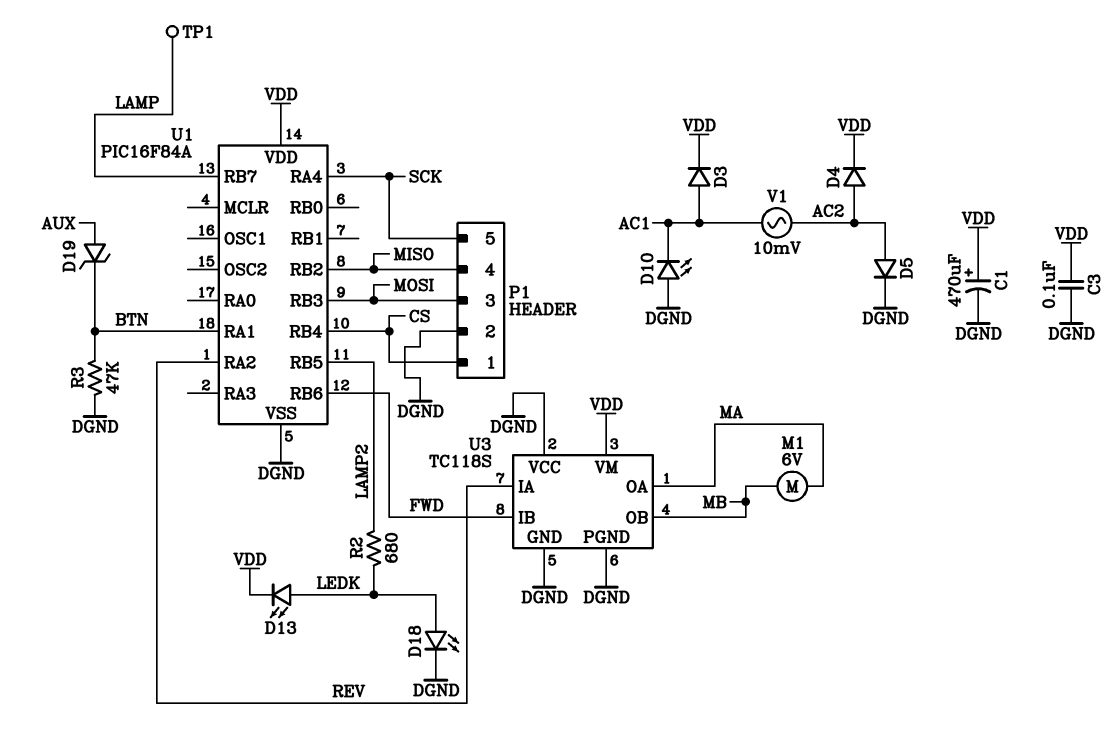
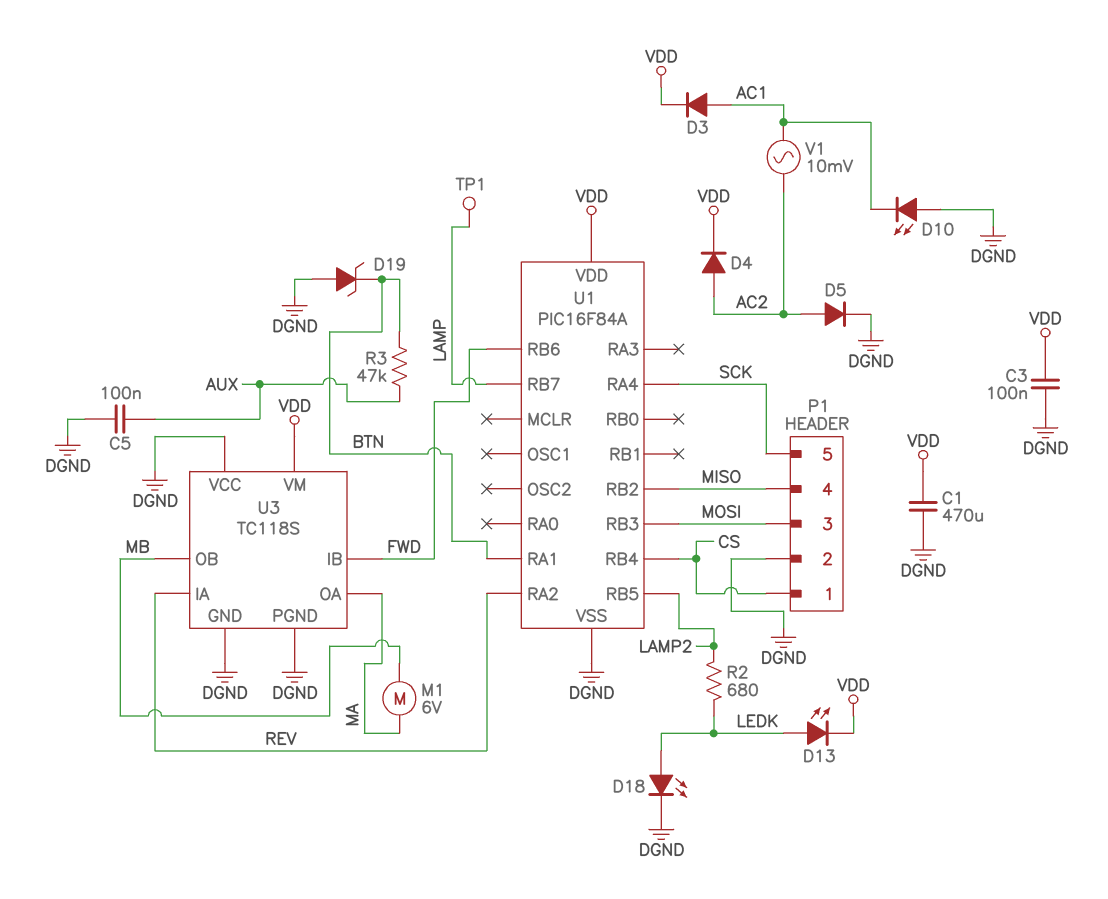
C1: 470uF (plus VDD, minus DGND) -> 470uF (DGND, VDD)
C5: none -> 100nF (AUX, DGND)
D19: zener (A AUX, K BTN) -> zener (A DGND, K BTN)
R3: 47k (BTN, DGND) -> 47k (AUX, BTN)

